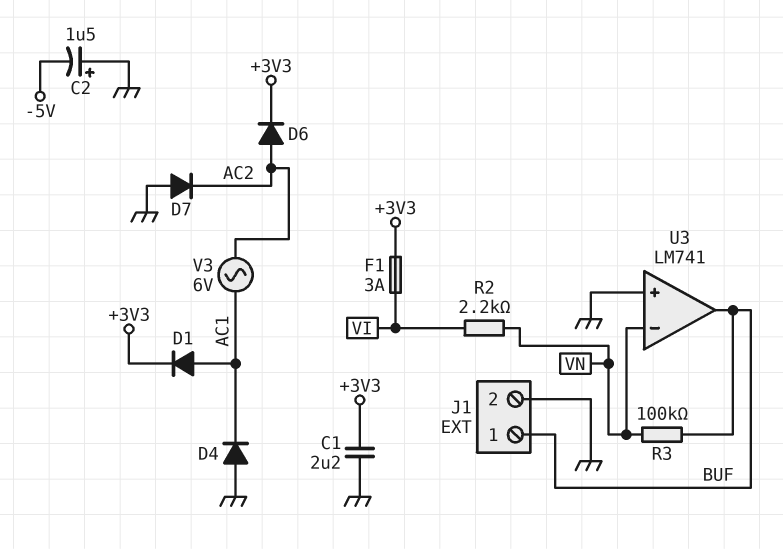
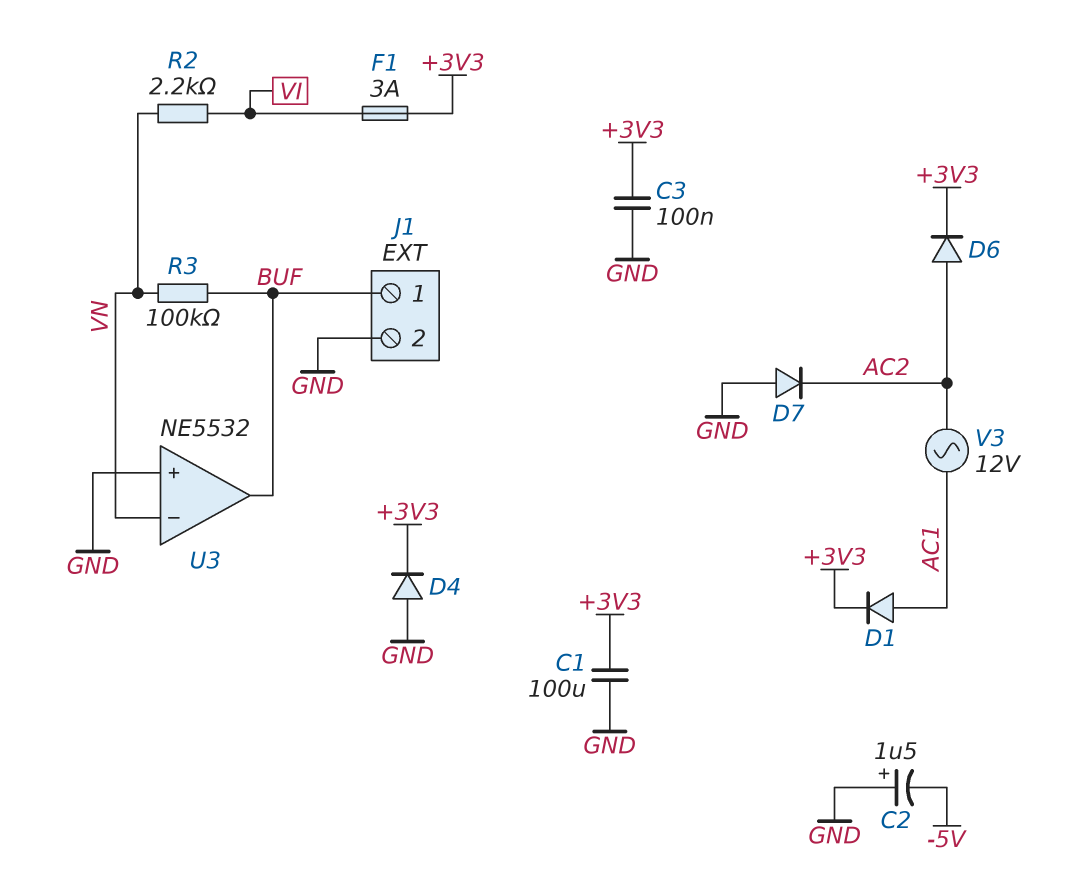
C1: 2.2uF (+3V3, GND) -> 100uF (+3V3, GND)
C3: none -> 100nF (+3V3, GND)
D4: diode (A GND, K AC1) -> diode (A GND, K +3V3)
U3: LM741 -> NE5532
V3: AC 6V (AC1, AC2) -> AC 12V (AC1, AC2)

